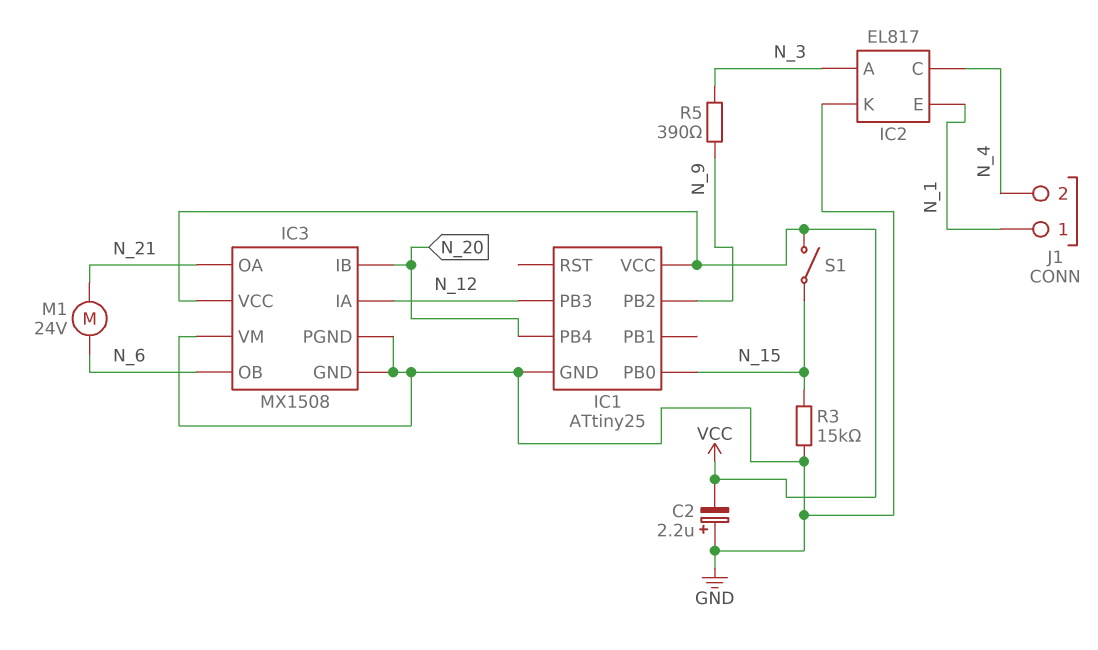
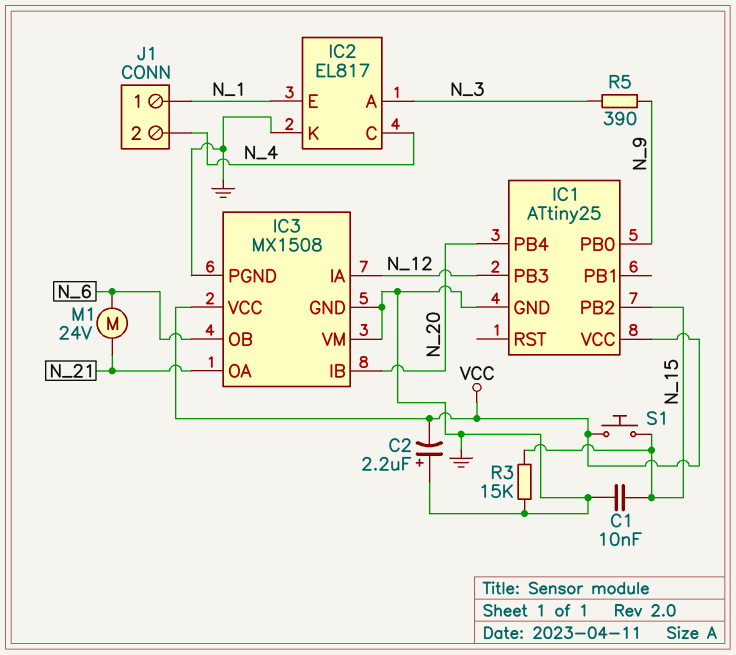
C1: none -> 10nF (GND, N_15)
IC1 pin PB0: N_15 -> N_9
IC1 pin PB2: N_9 -> N_15
S1: switch (N_15, VCC) -> button (N_15, VCC)

